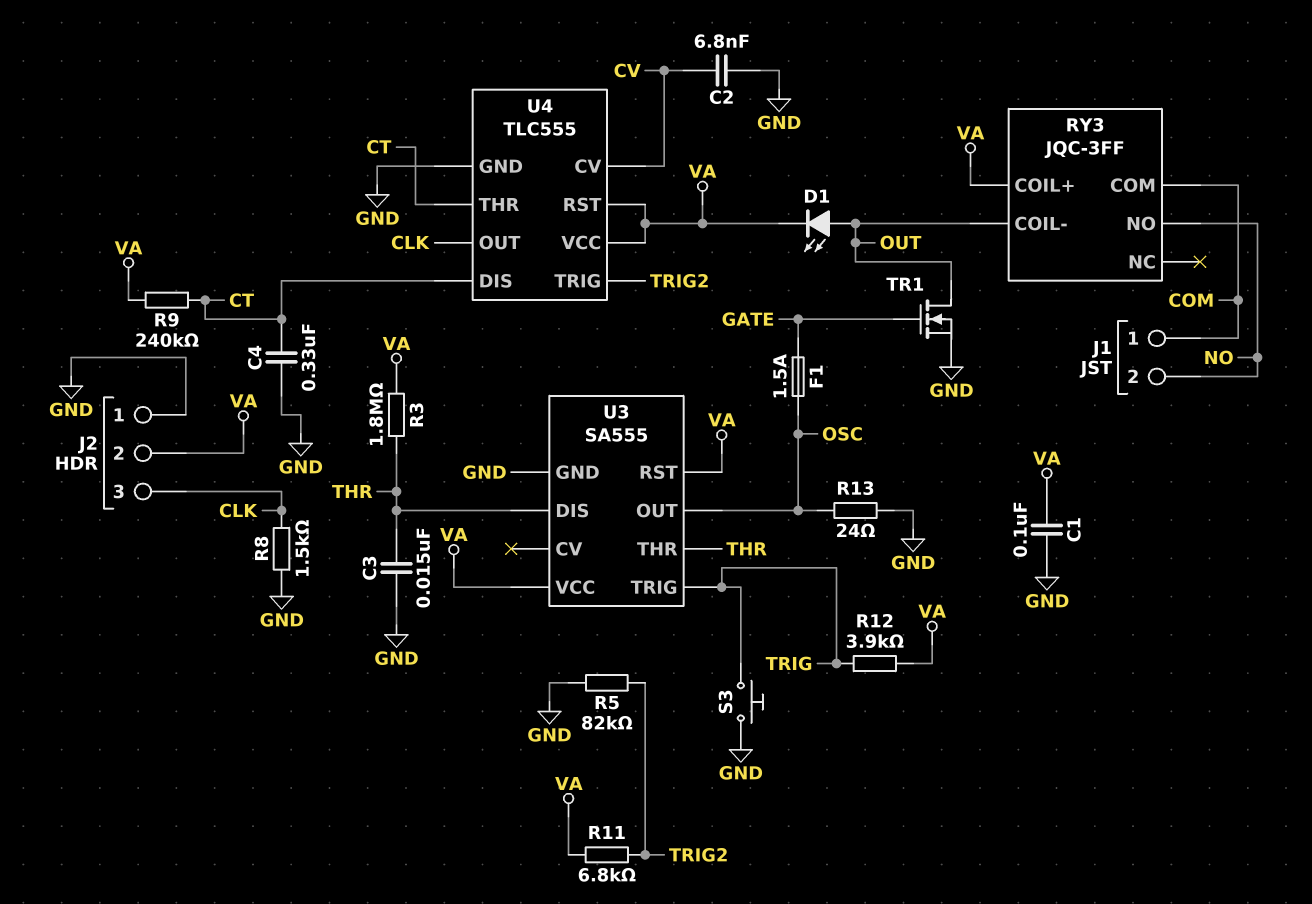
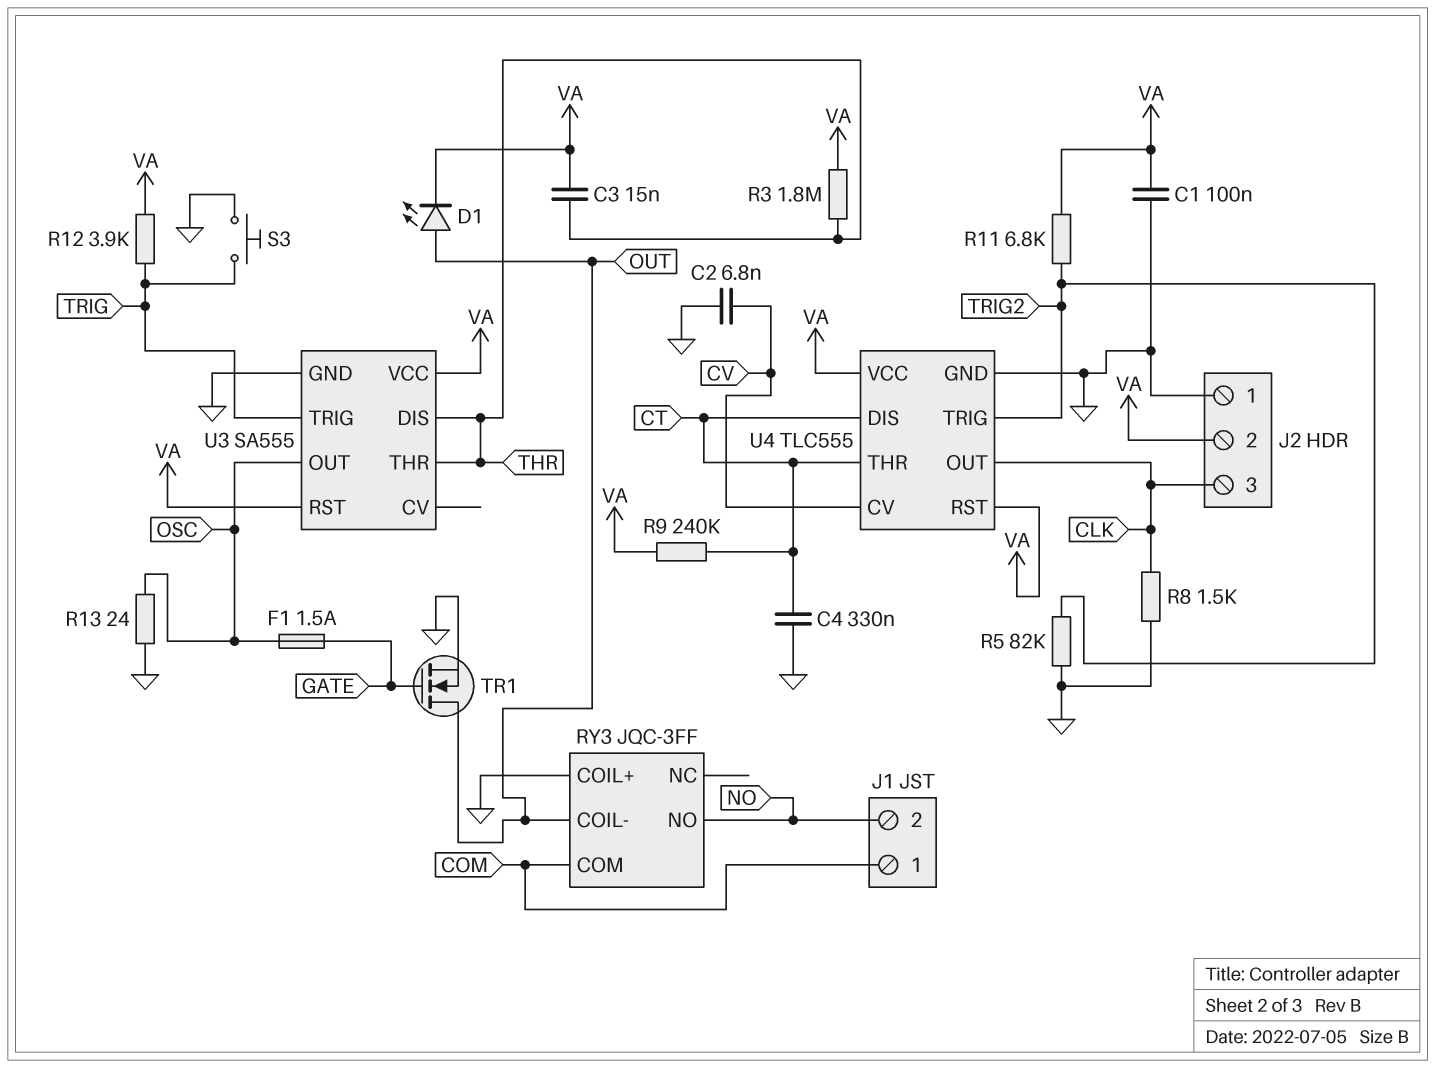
C3: 15nF (GND, THR) -> 15nF (THR, VA)
RY3 pin COIL+: VA -> GND

